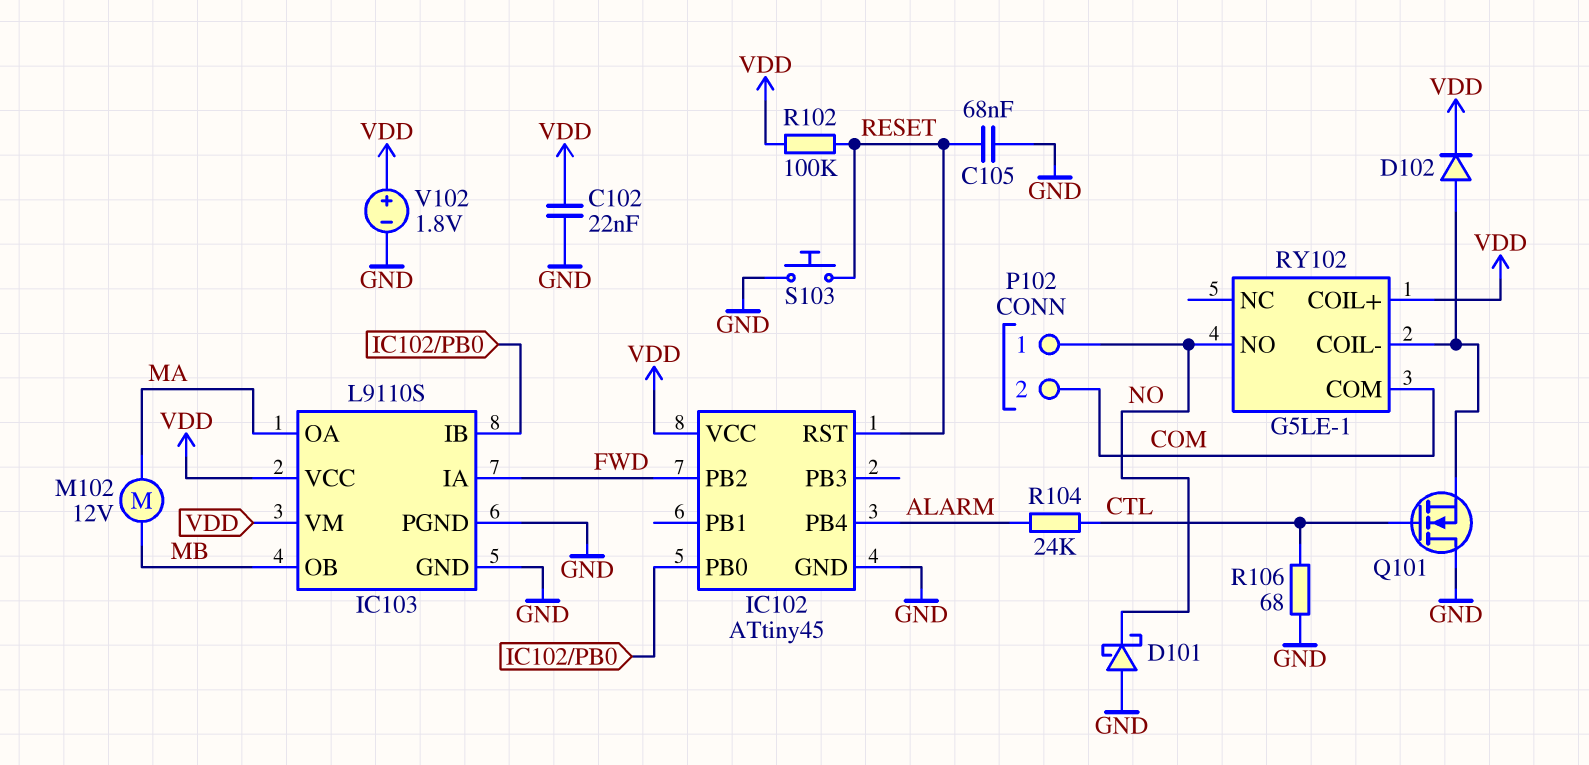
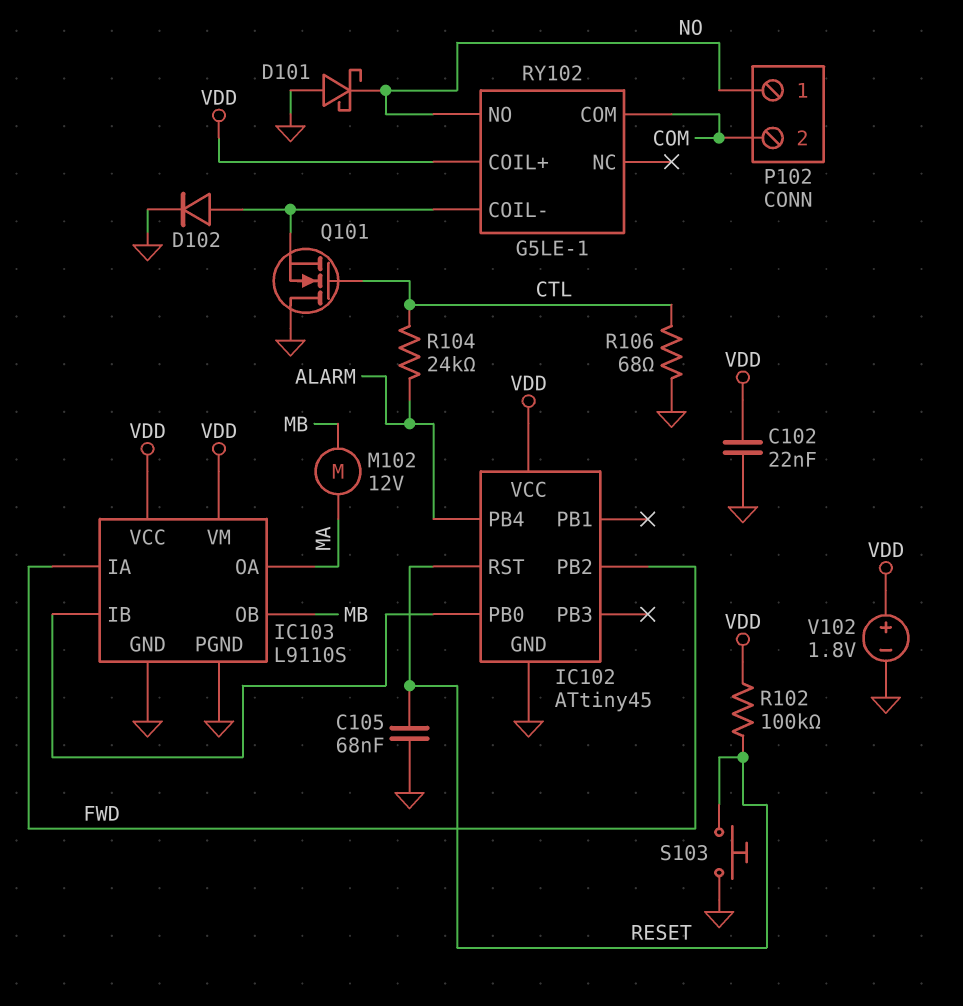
D102: diode (A RY102/COIL-, K VDD) -> diode (A RY102/COIL-, K GND)

